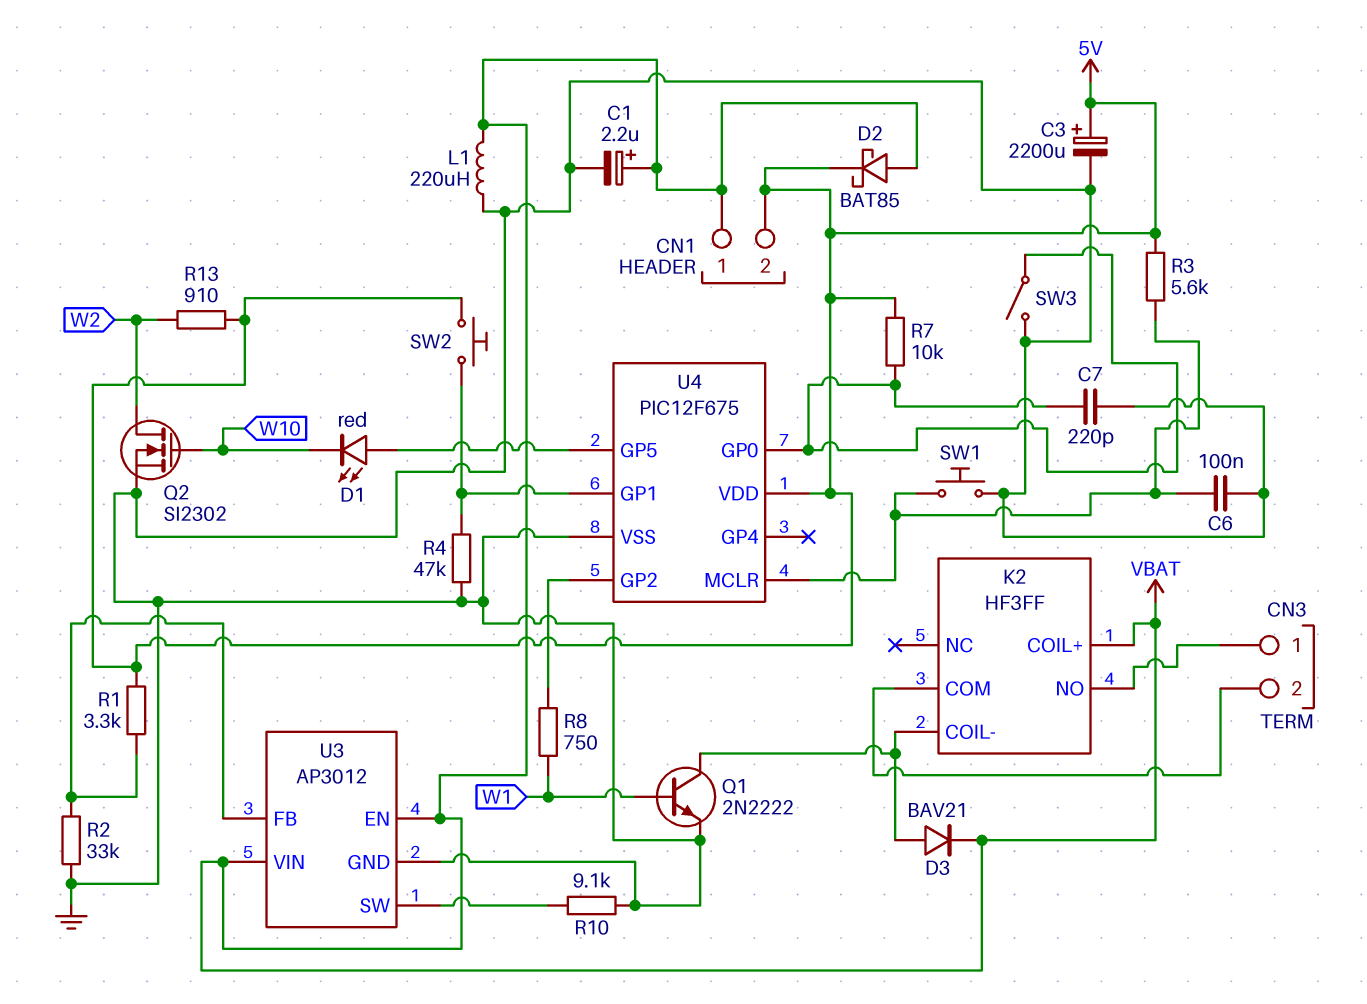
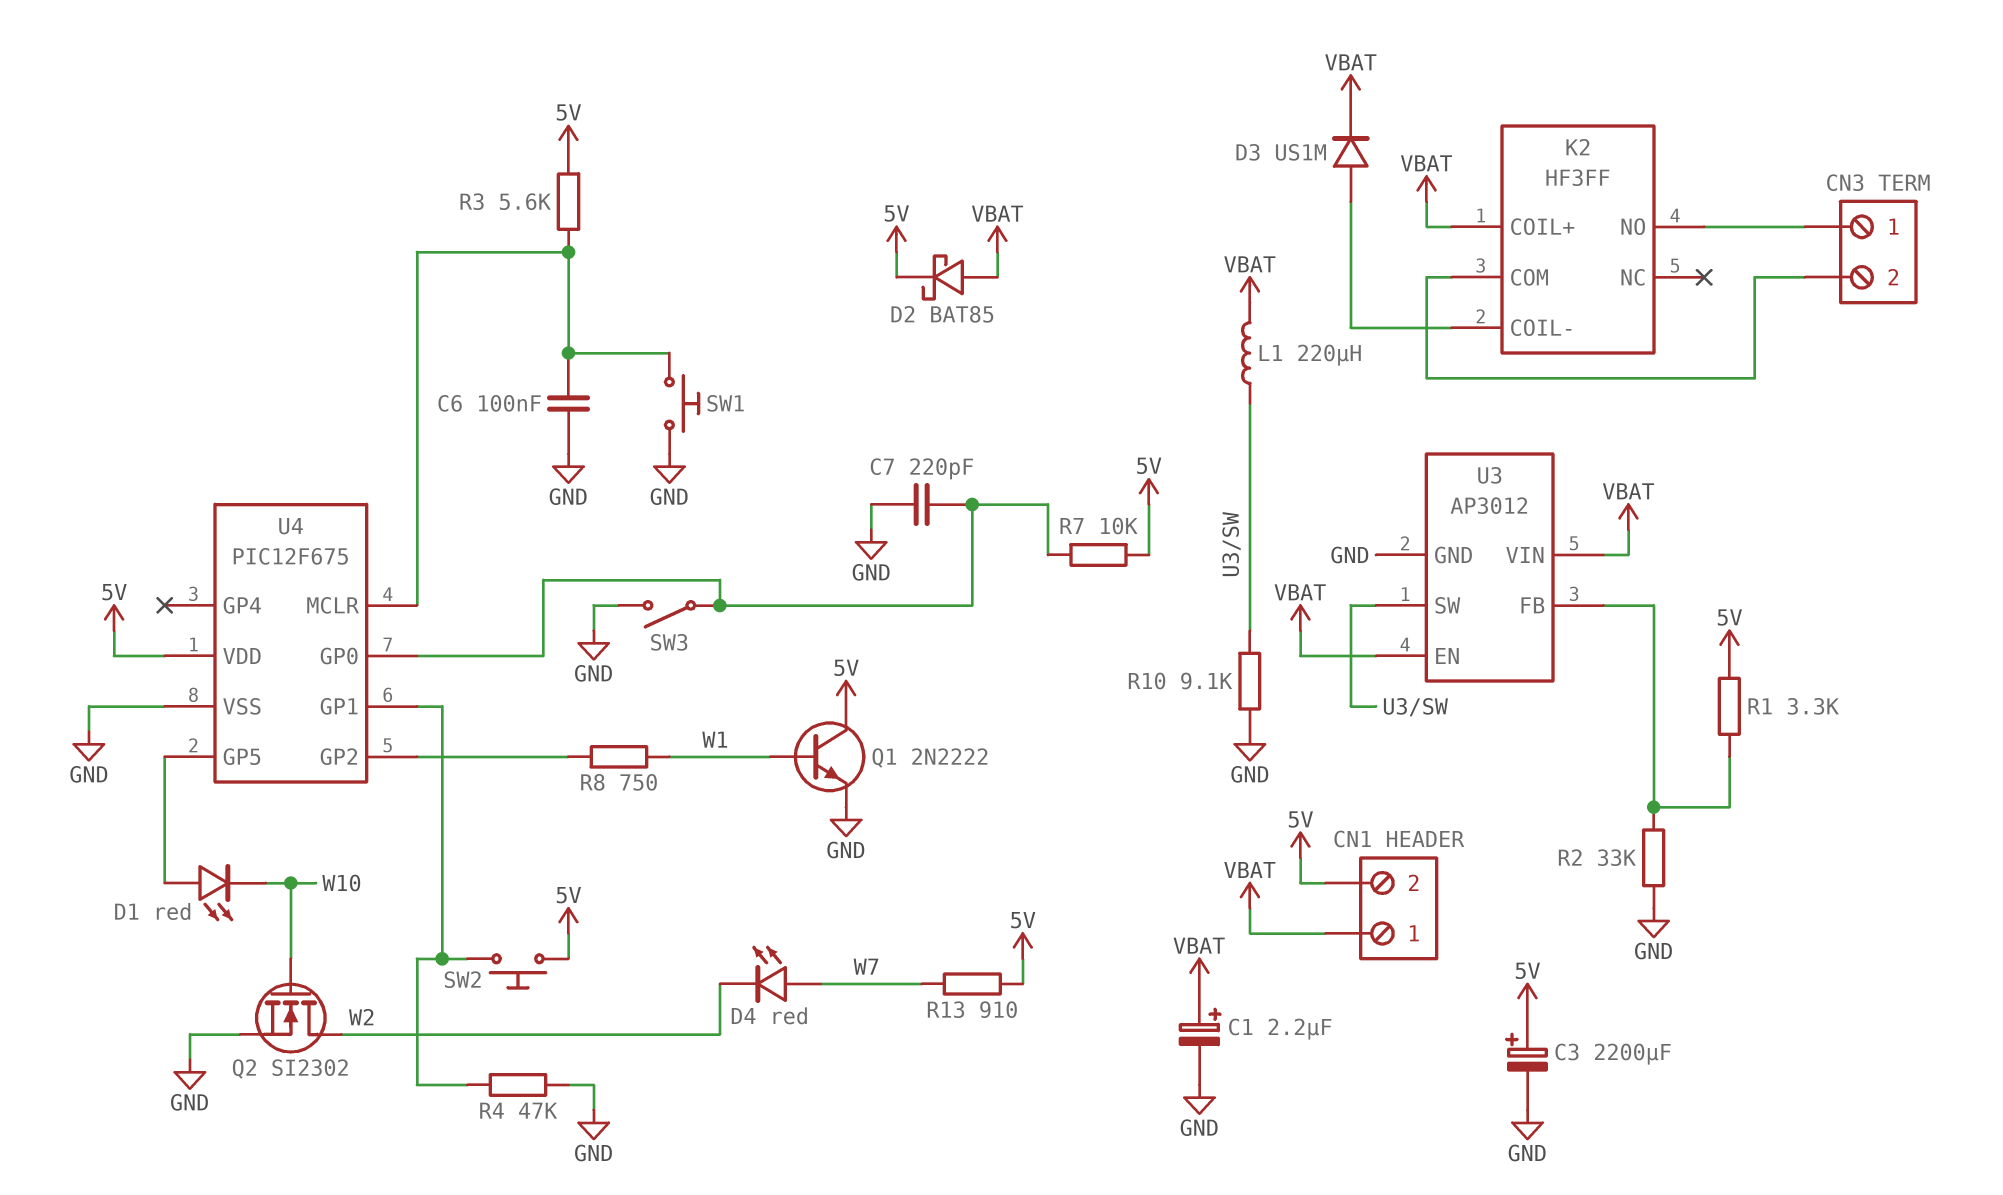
D3: diode BAV21 (A K2/COIL-, K VBAT) -> diode US1M (A K2/COIL-, K VBAT)
D4: none -> LED red (A W7, K W2)
L1: 220uH (GND, VBAT) -> 220uH (U3/SW, VBAT)
Q1: NPN 2N2222 (B W1, C K2/COIL-, E GND) -> NPN 2N2222 (B W1, C 5V, E GND)
R13: 910 (5V, W2) -> 910 (5V, W7)

